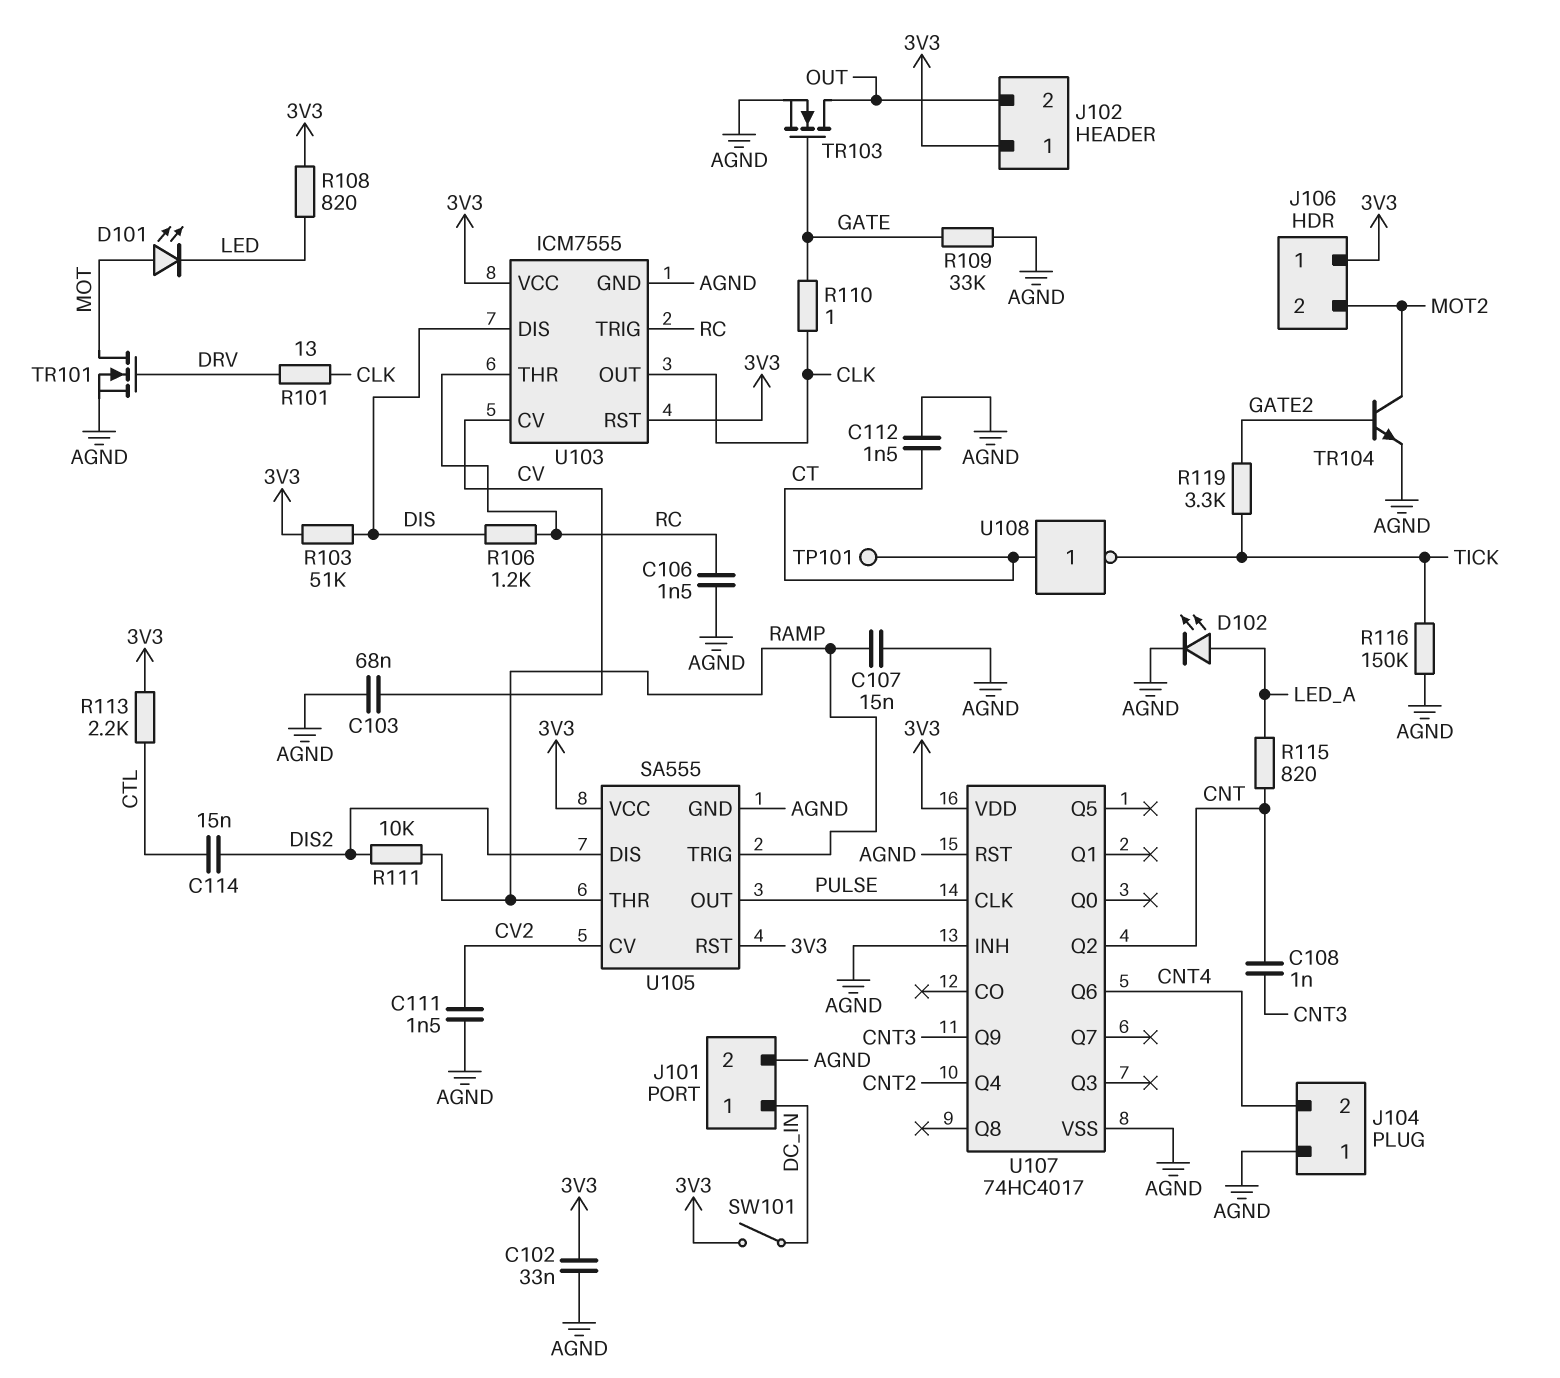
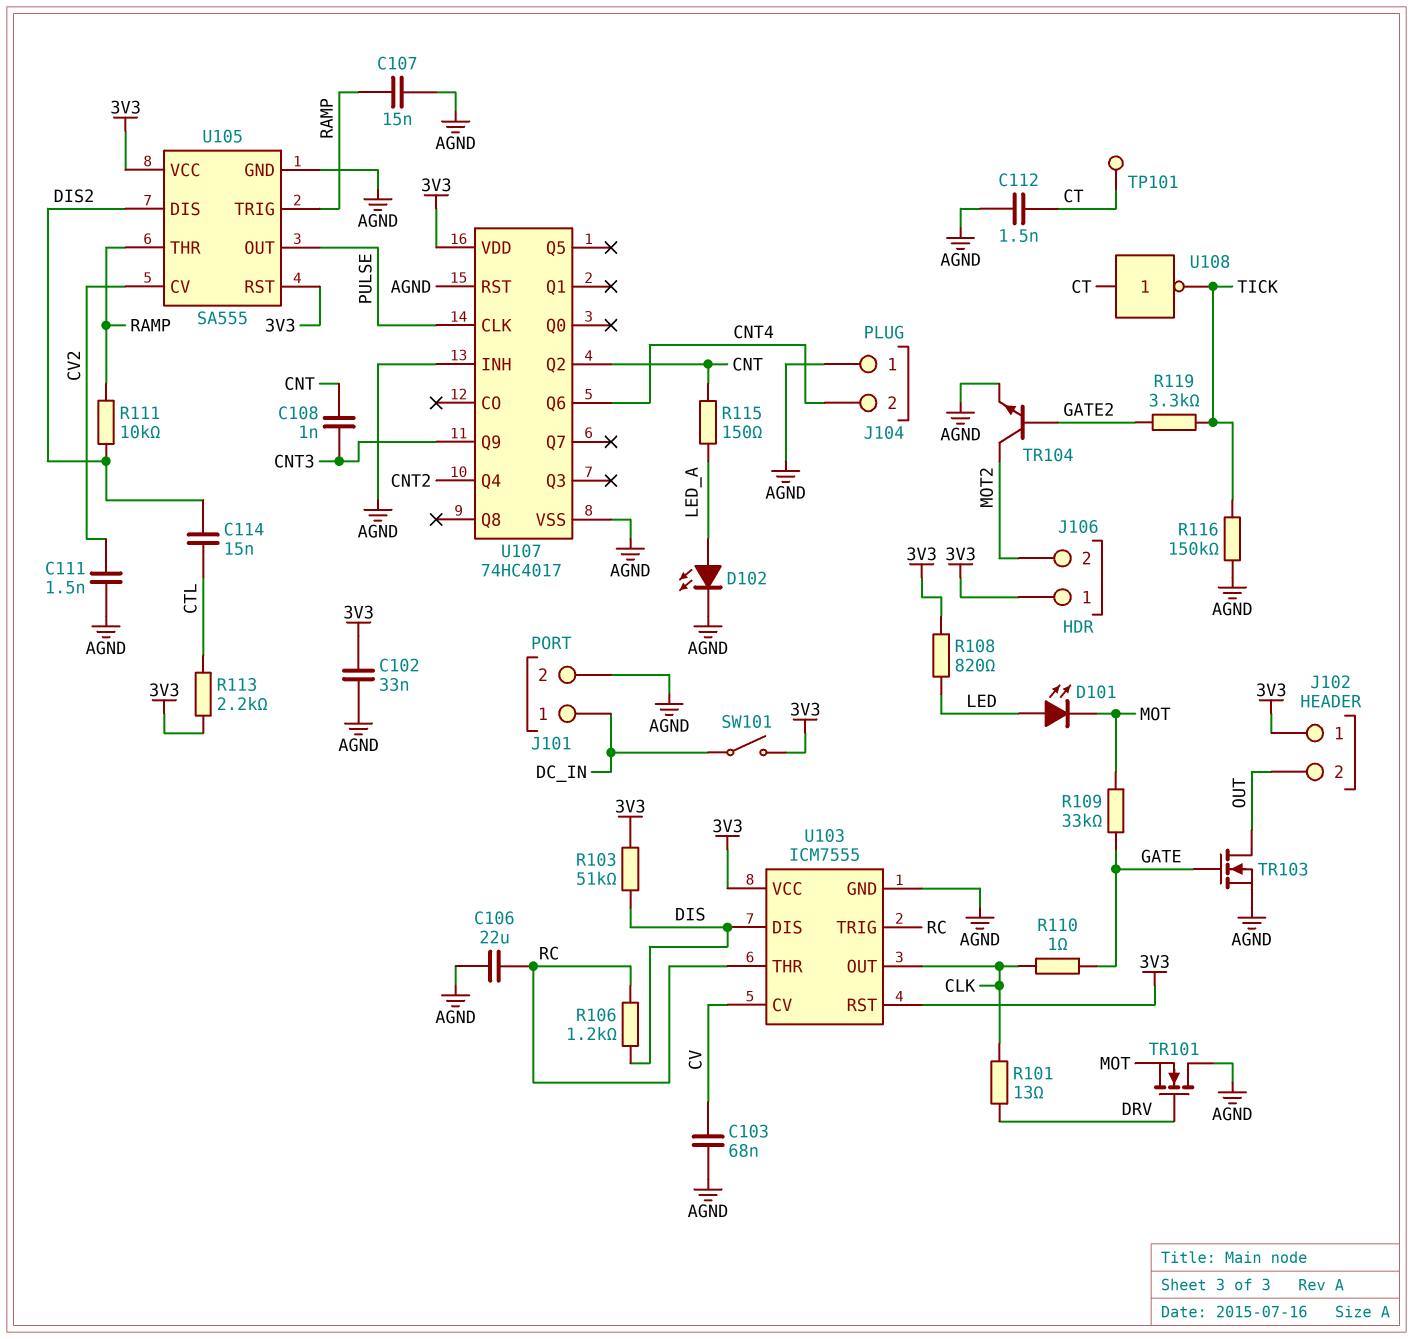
C106: 1.5nF (AGND, RC) -> 22uF (AGND, RC)
D101: LED (A MOT, K LED) -> LED (A LED, K MOT)
R109: 33k (AGND, GATE) -> 33k (GATE, MOT)
R115: 820 (CNT, LED_A) -> 150 (CNT, LED_A)
TR101: NMOS (G DRV, D MOT, S AGND) -> NMOS (G DRV, D AGND, S MOT)

